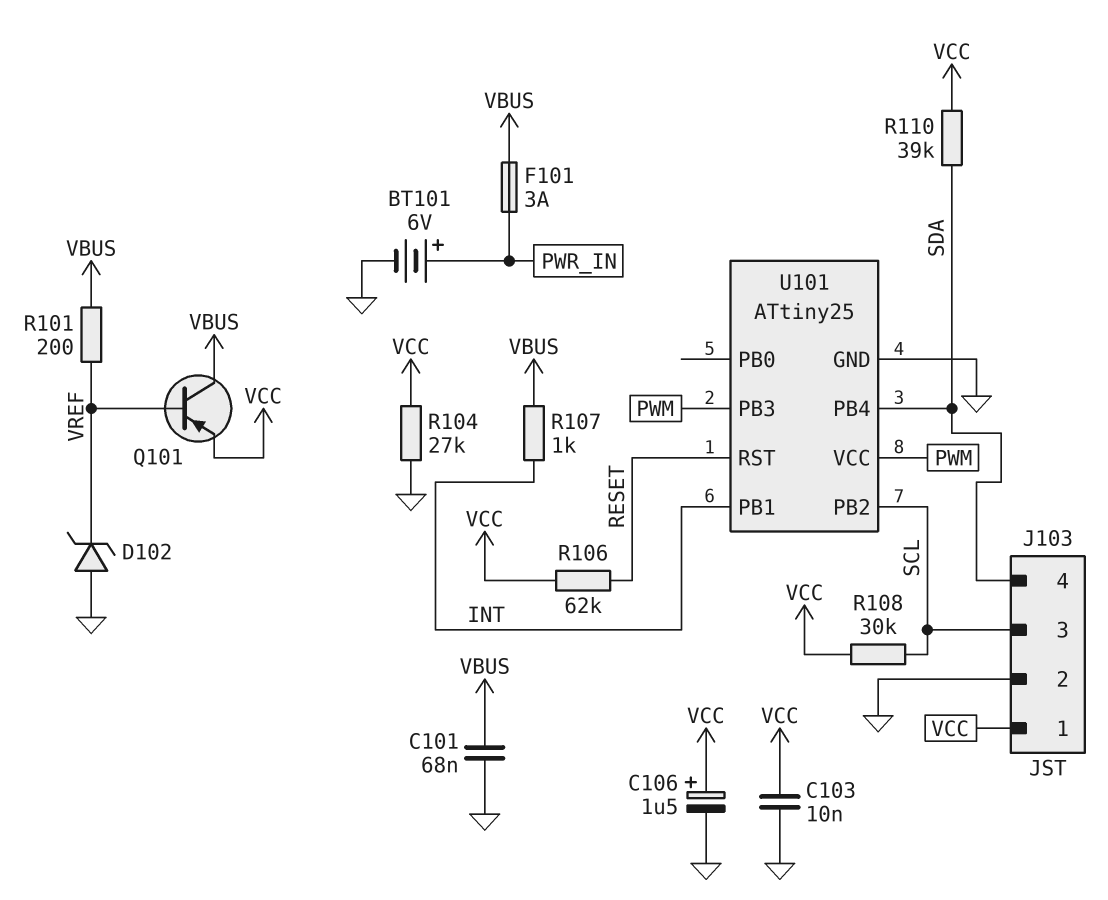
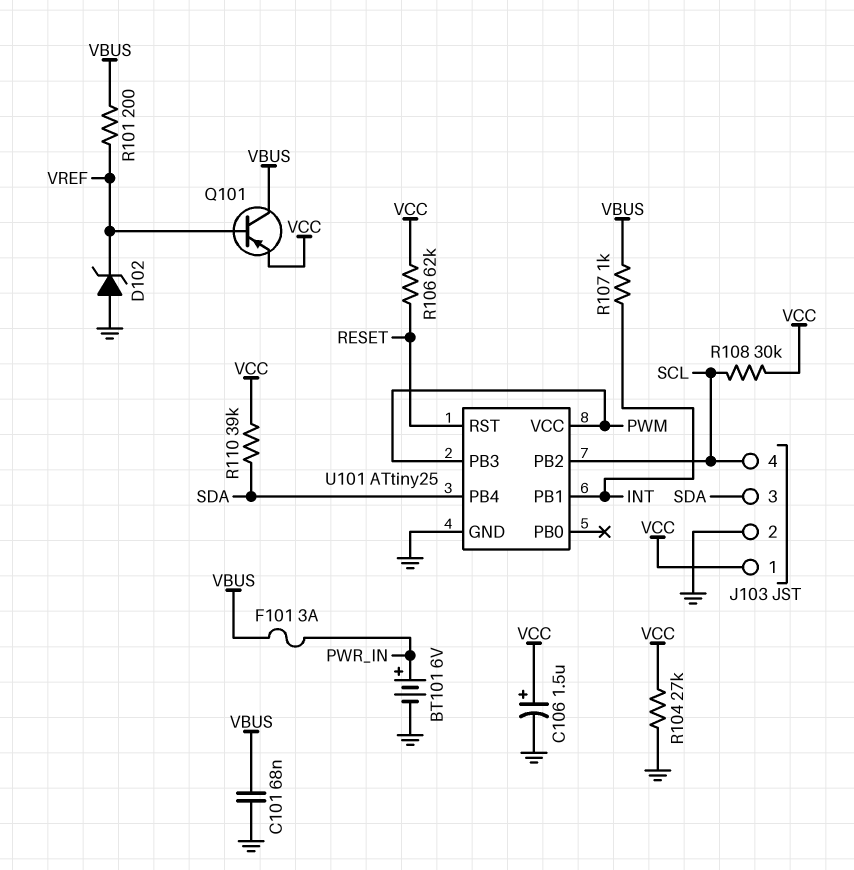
C103: 10nF (GND, VCC) -> none
J103 pin 3: SCL -> SDA
J103 pin 4: SDA -> SCL

